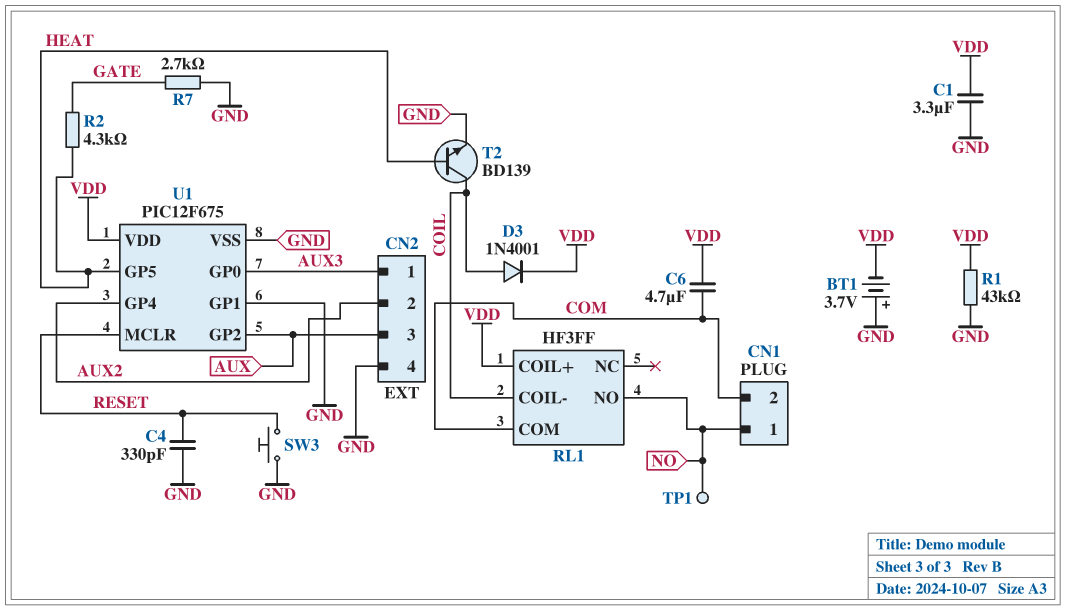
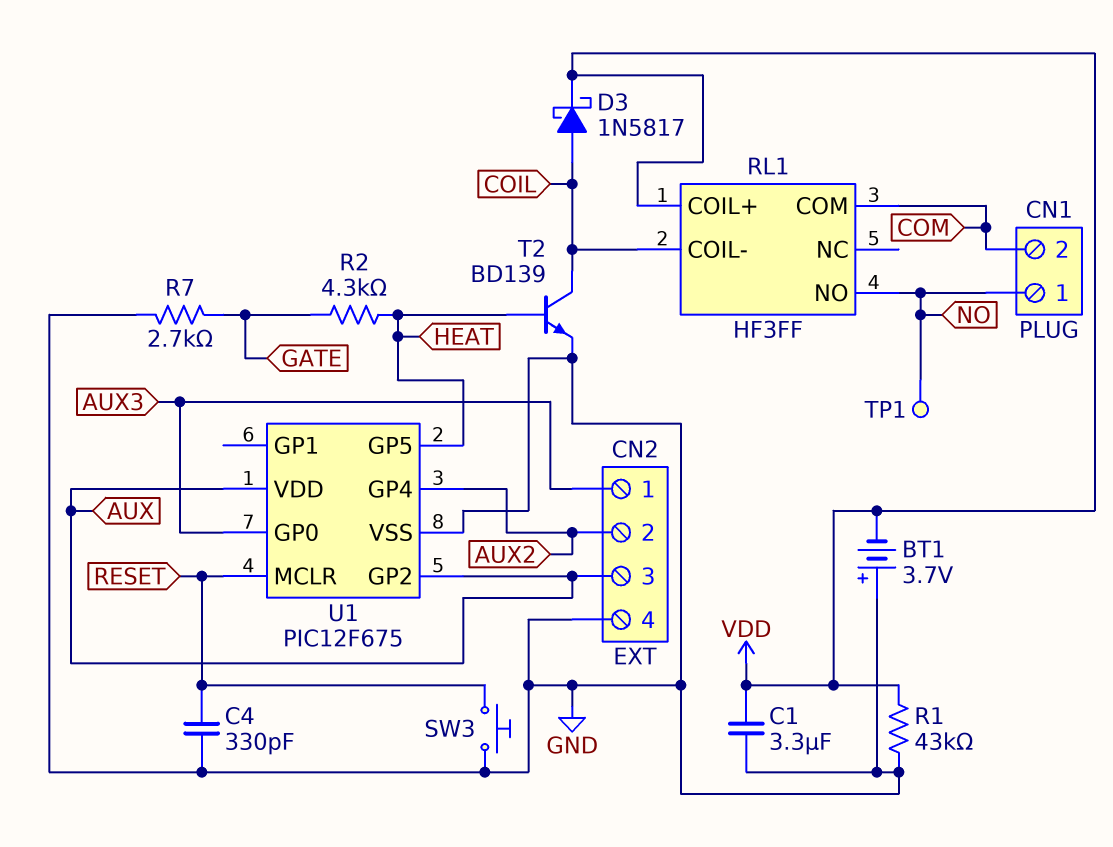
C6: 4.7uF (COM, VDD) -> none
D3: diode 1N4001 (A COIL, K VDD) -> schottky 1N5817 (A COIL, K VDD)
U1 pin GP1: GND -> none
U1 pin VDD: VDD -> AUX

